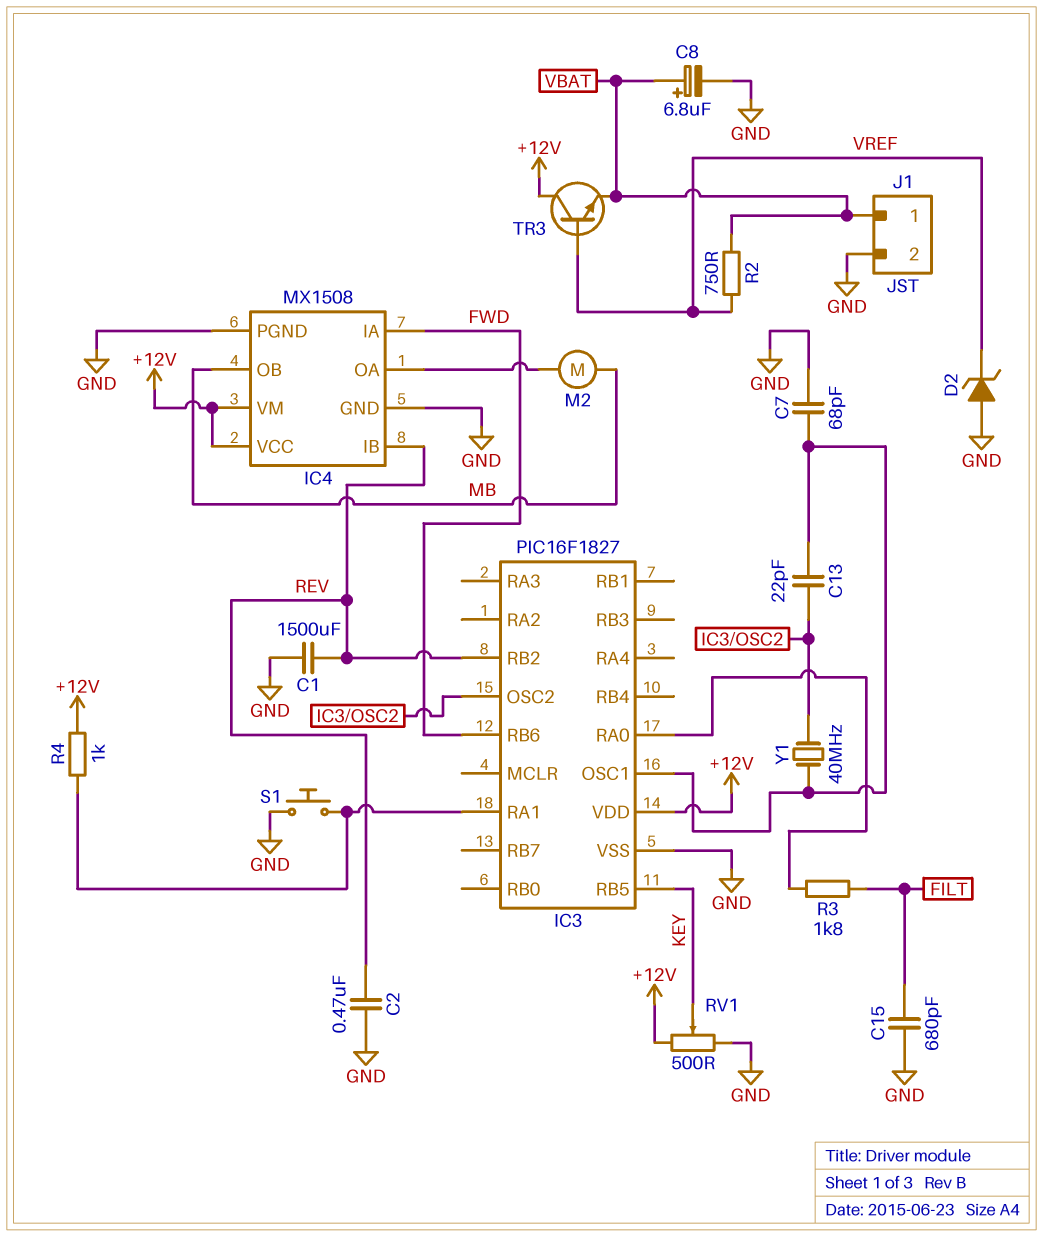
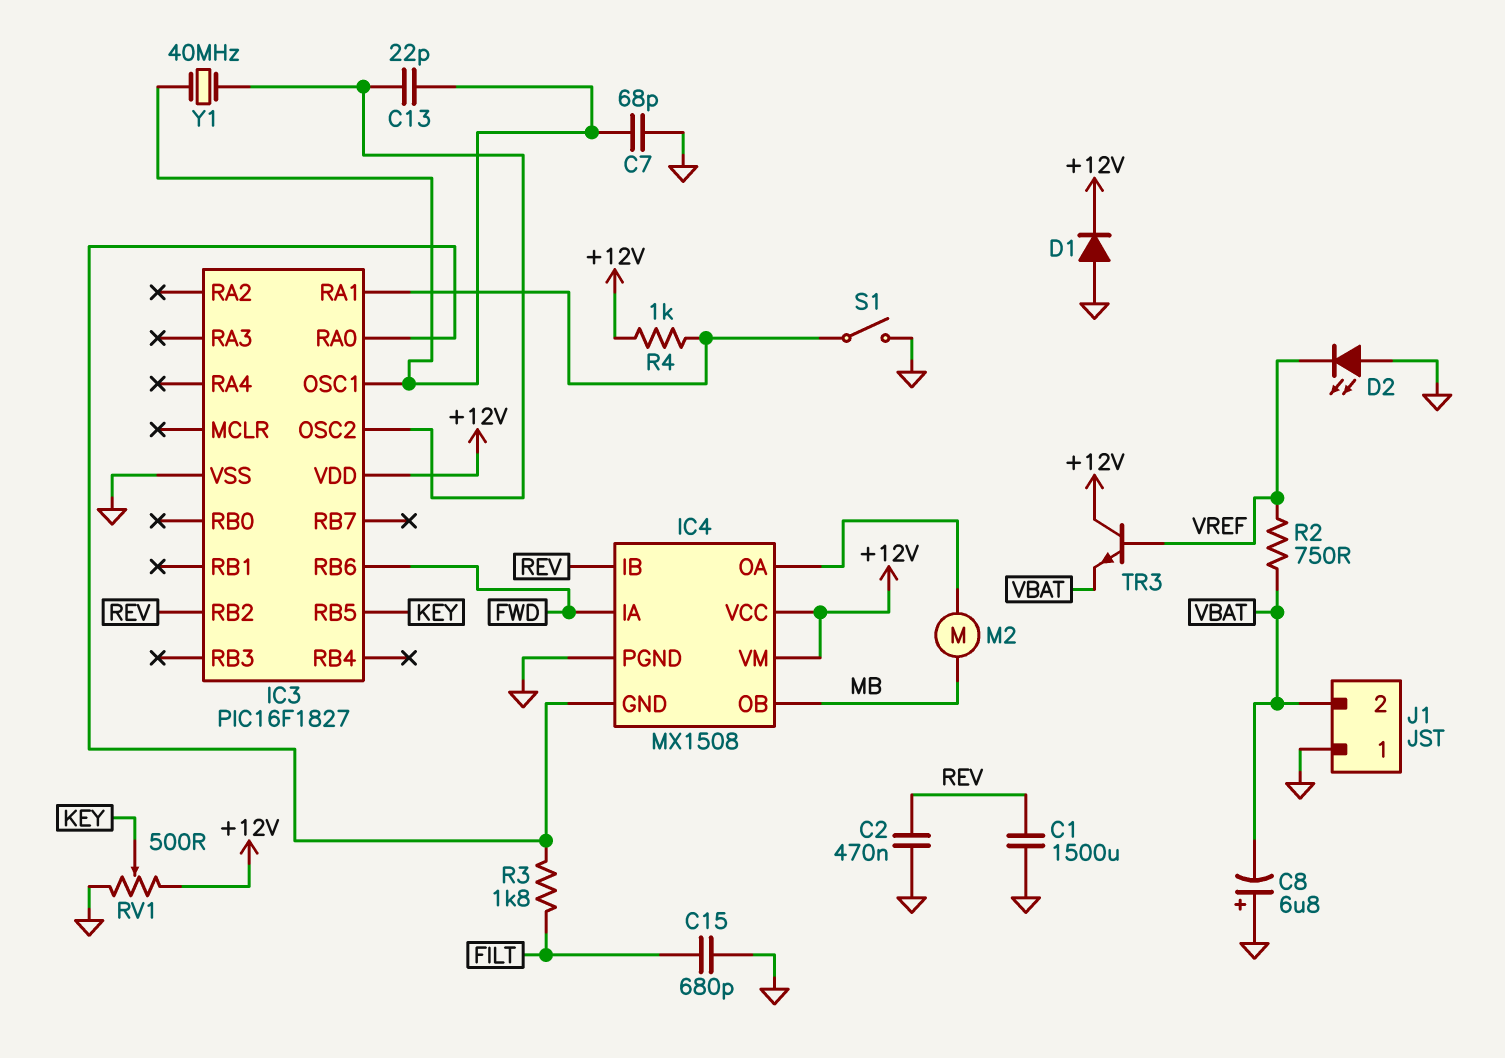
C8: 6.8uF (plus VBAT, minus GND) -> 6.8uF (plus GND, minus VBAT)
D1: none -> diode (A GND, K +12V)
D2: zener (A GND, K VREF) -> LED (A GND, K VREF)
IC4 pin GND: GND -> IC3/RA0
J1 pin 1: VBAT -> GND
J1 pin 2: GND -> VBAT
S1: button (GND, IC3/RA1) -> switch (GND, IC3/RA1)

